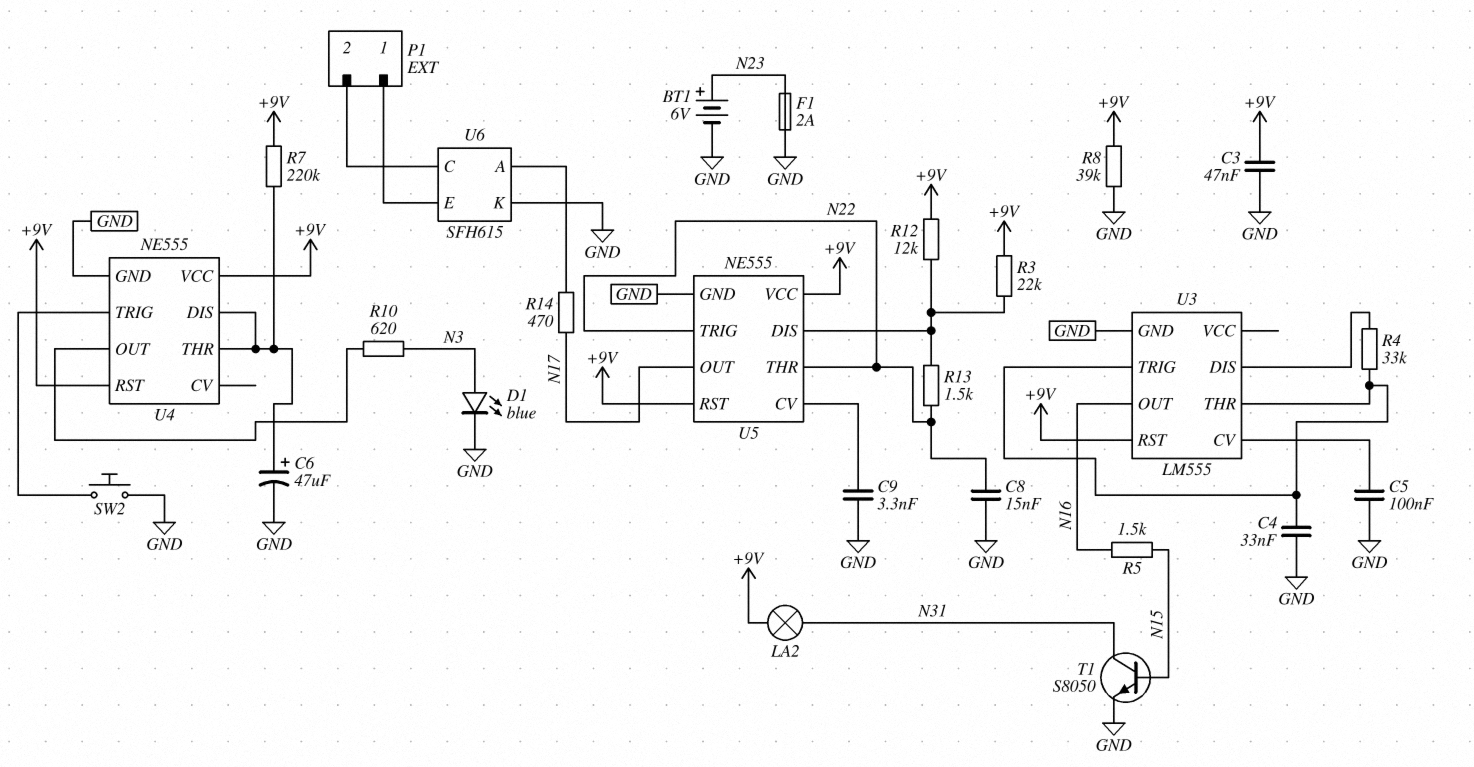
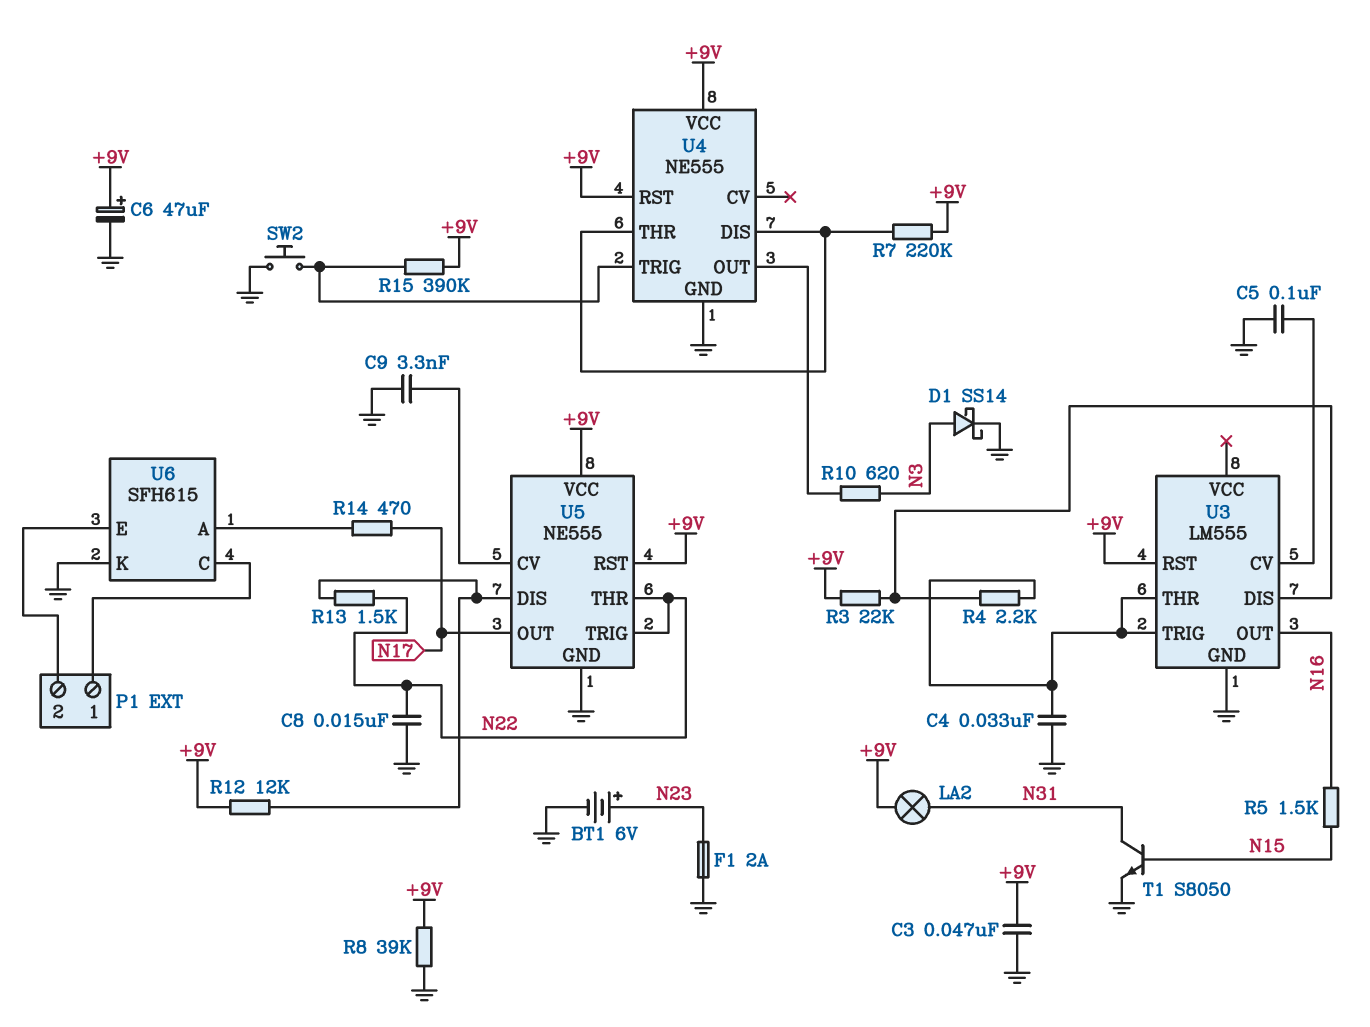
C6: 47uF (plus U4/DIS, minus GND) -> 47uF (plus +9V, minus GND)
D1: LED blue (A N3, K GND) -> schottky SS14 (A N3, K GND)
R3: 22k (+9V, U5/DIS) -> 22k (+9V, U3/DIS)
R4: 33k (U3/DIS, U3/THR) -> 2.2k (U3/DIS, U3/THR)
R15: none -> 390k (+9V, U4/TRIG)
U6 pin C: P1/2 -> P1/1
U6 pin E: P1/1 -> P1/2

